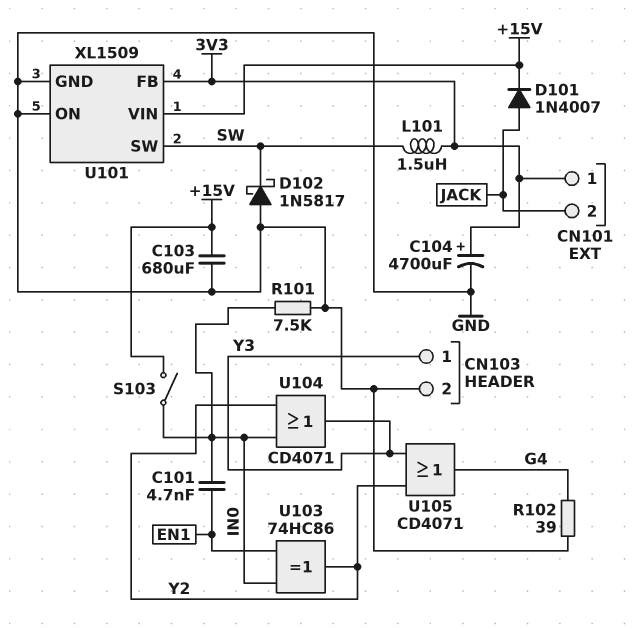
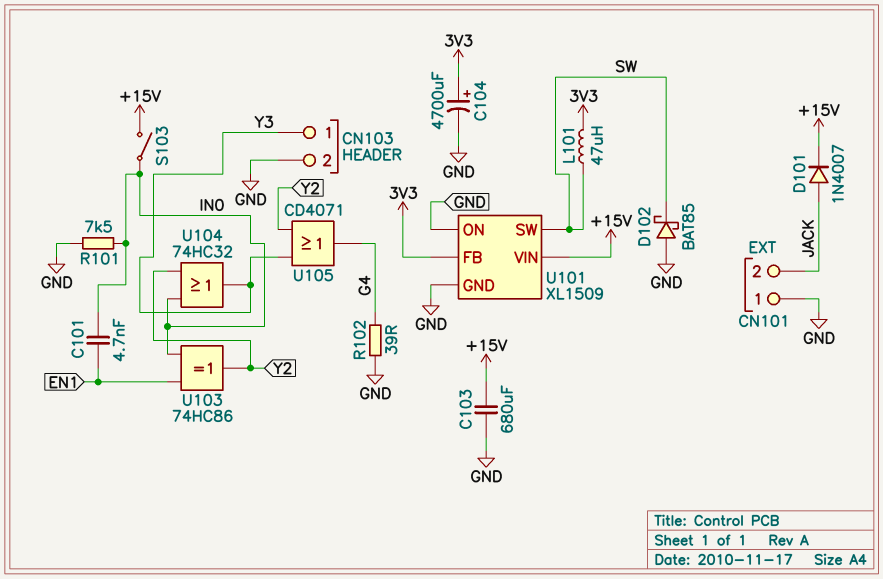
CN101 pin 1: 3V3 -> GND
D102: schottky 1N5817 (A GND, K SW) -> schottky BAT85 (A GND, K SW)
L101: 1.5uH (3V3, SW) -> 47uH (3V3, SW)
U104: OR CD4071 (in IN0, in Y2, out Y3) -> OR 74HC32 (in IN0, in Y2, out Y3)

